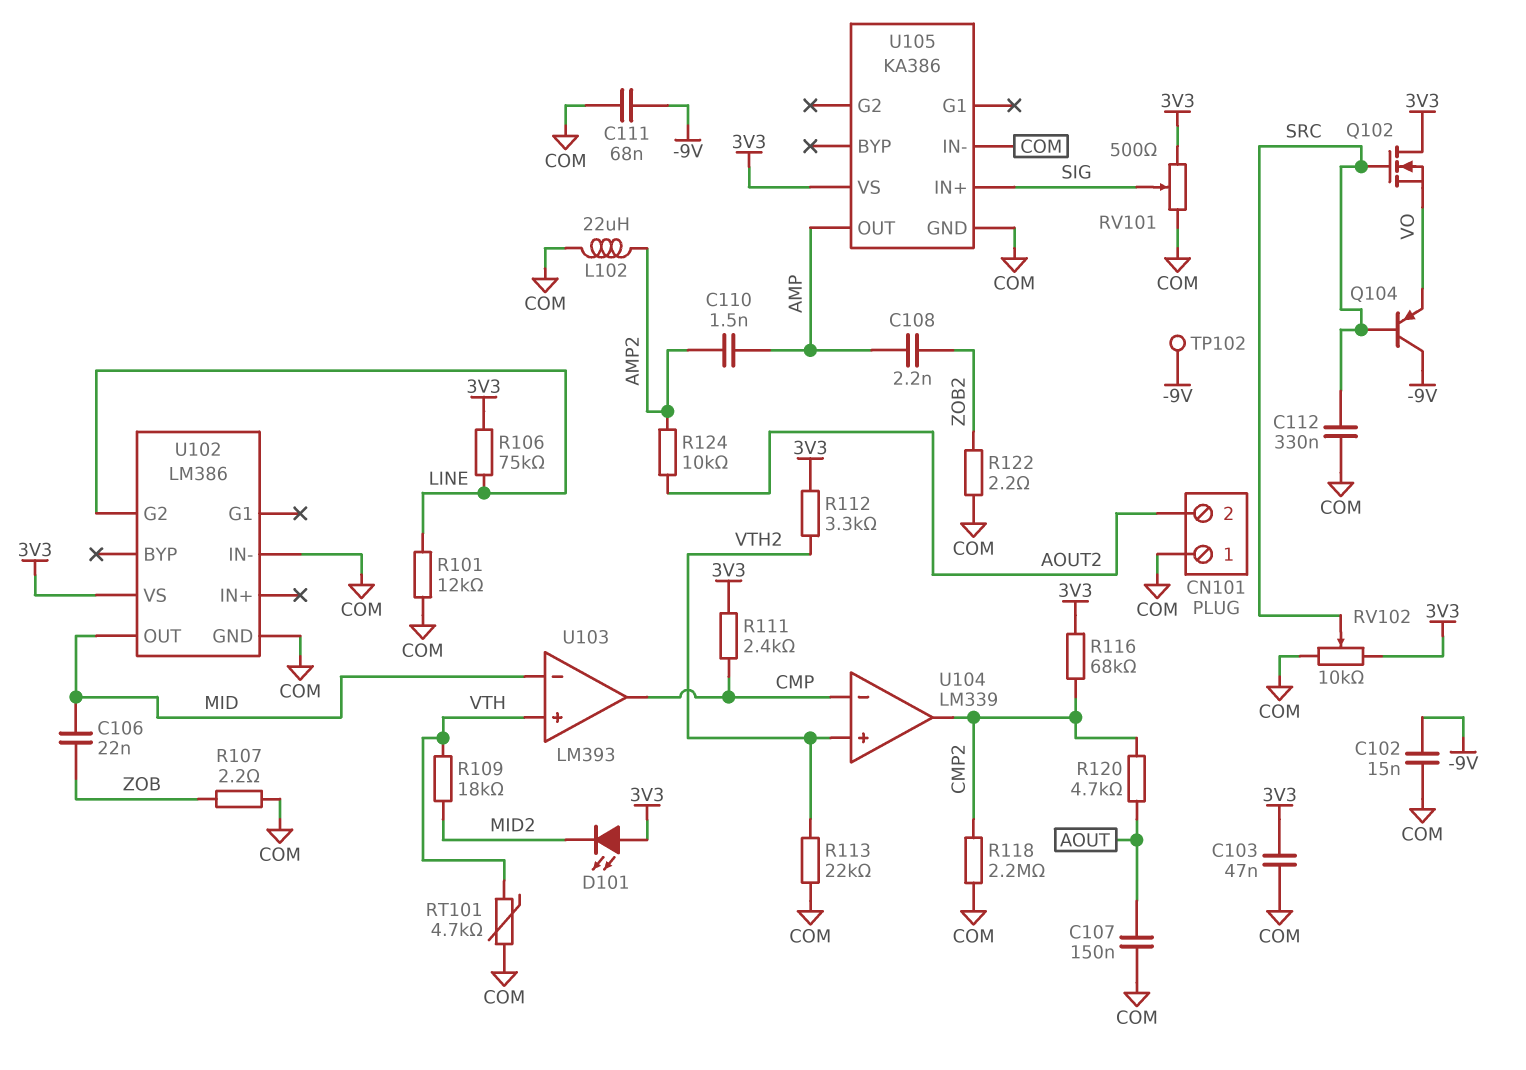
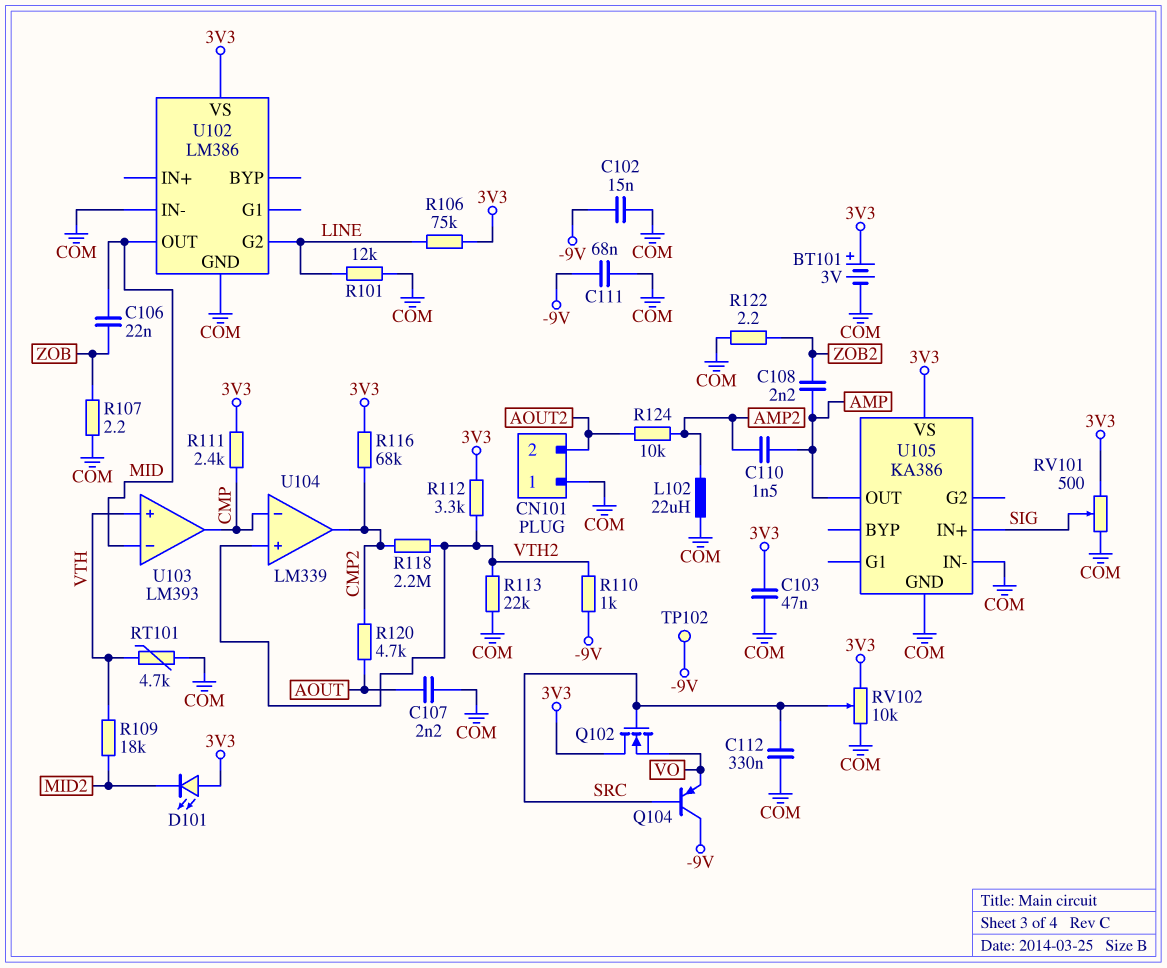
BT101: none -> 3V (plus 3V3, minus COM)
C107: 150nF (AOUT, COM) -> 2.2nF (AOUT, COM)
R110: none -> 1k (-9V, VTH2)
R118: 2.2M (CMP2, COM) -> 2.2M (CMP2, VTH2)

